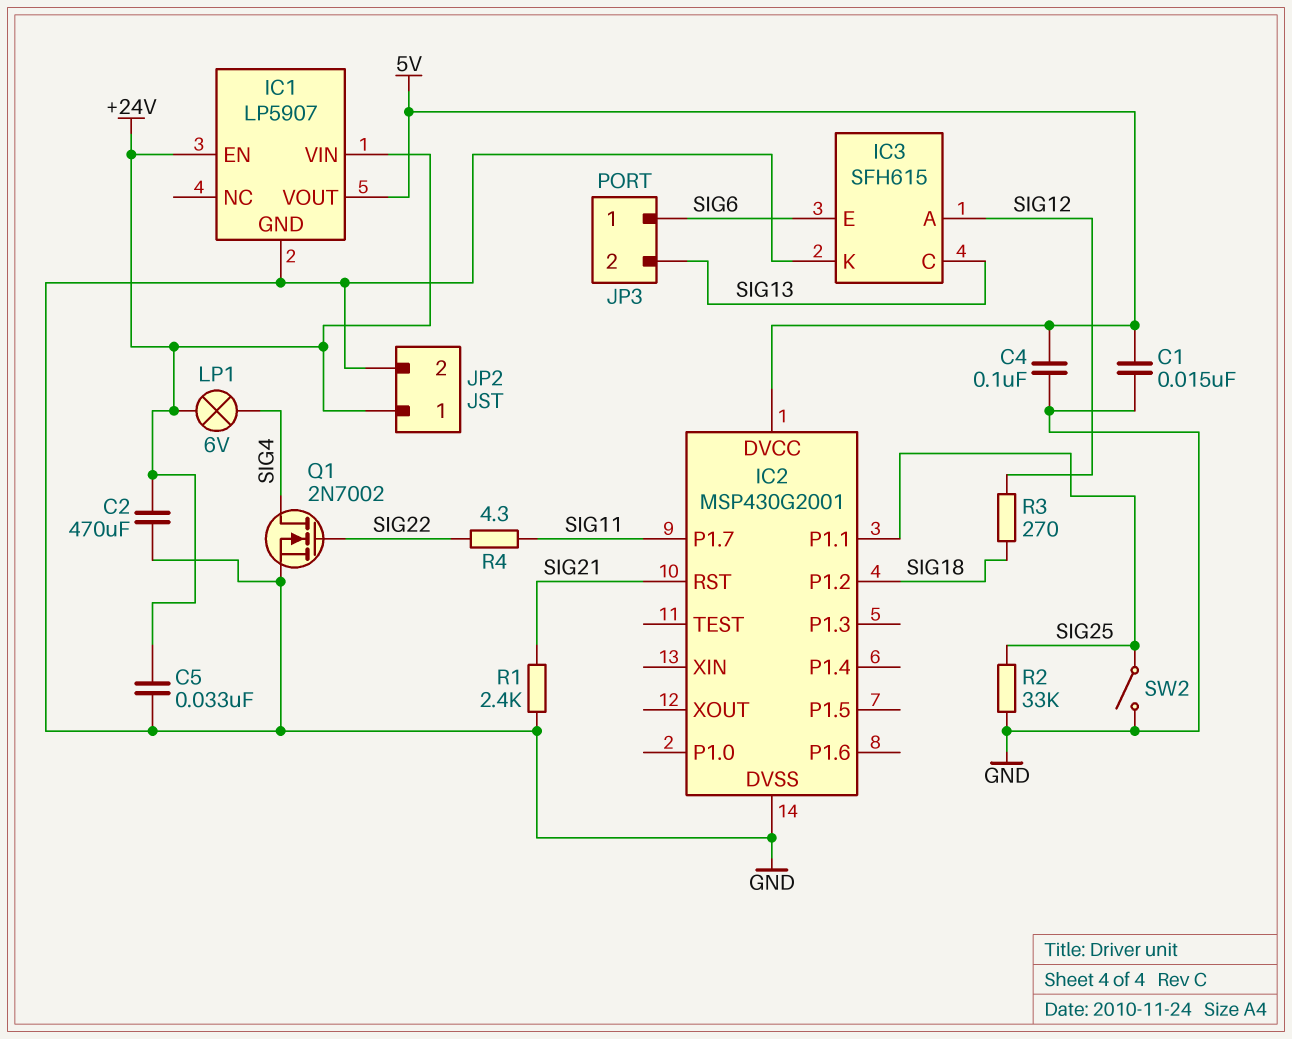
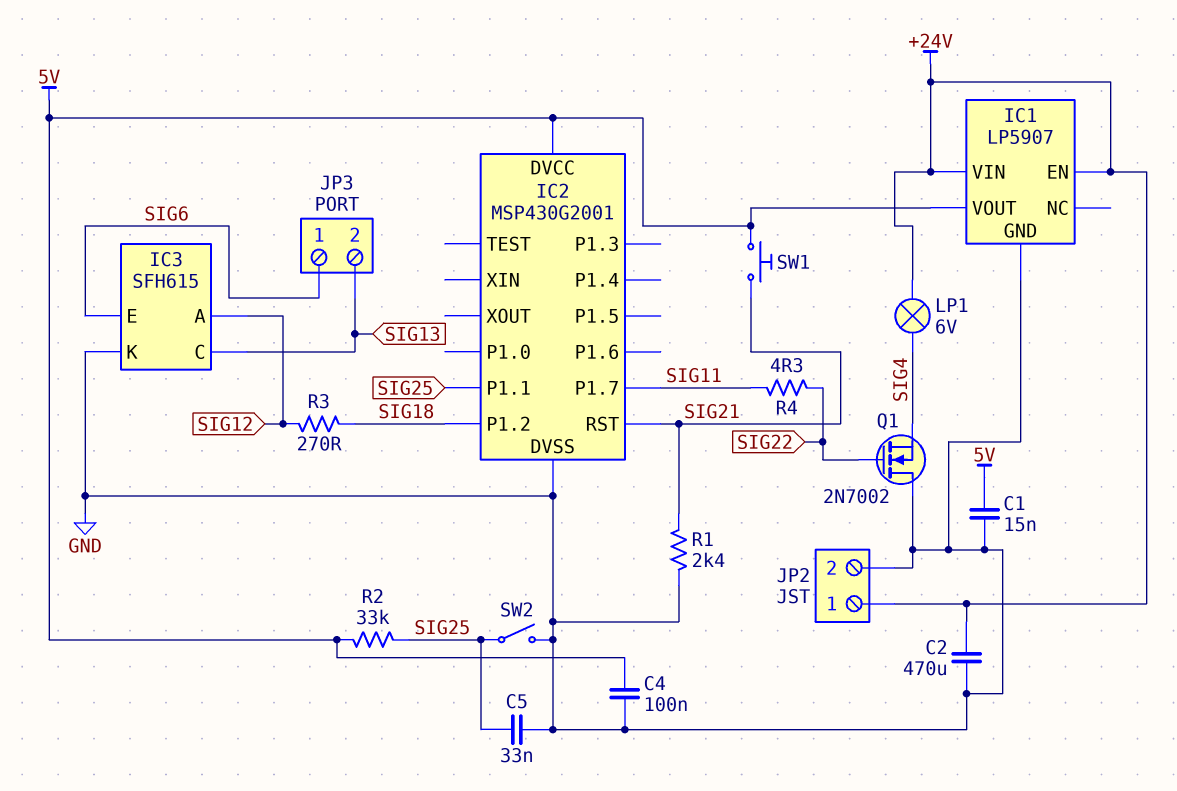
C5: 33nF (+24V, GND) -> 33nF (GND, SIG25)
Q1: NMOS 2N7002 (G SIG22, D SIG4, S GND) -> NMOS 2N7002 (G SIG22, D GND, S SIG4)
R2: 33k (GND, SIG25) -> 33k (5V, SIG25)
SW1: none -> button (5V, SIG21)

